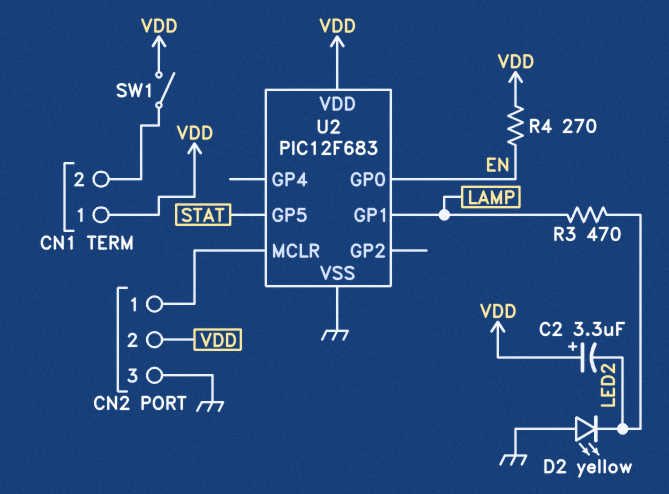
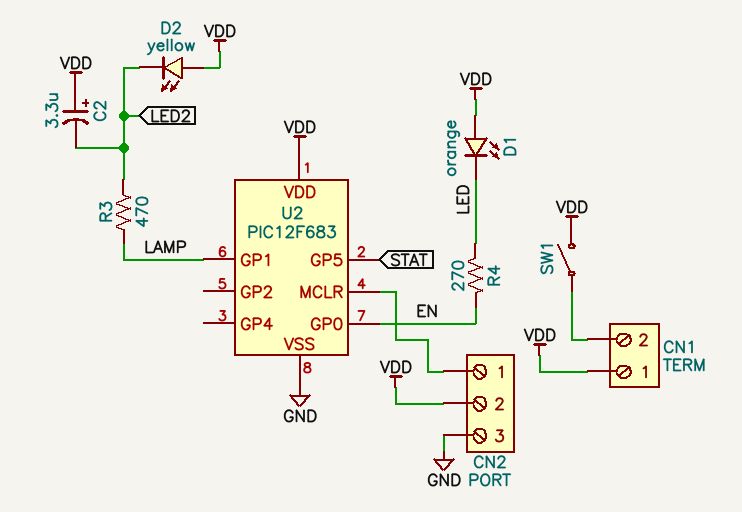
D1: none -> LED orange (A VDD, K LED)
D2: LED yellow (A GND, K LED2) -> LED yellow (A VDD, K LED2)
R4: 270 (EN, VDD) -> 270 (EN, LED)

